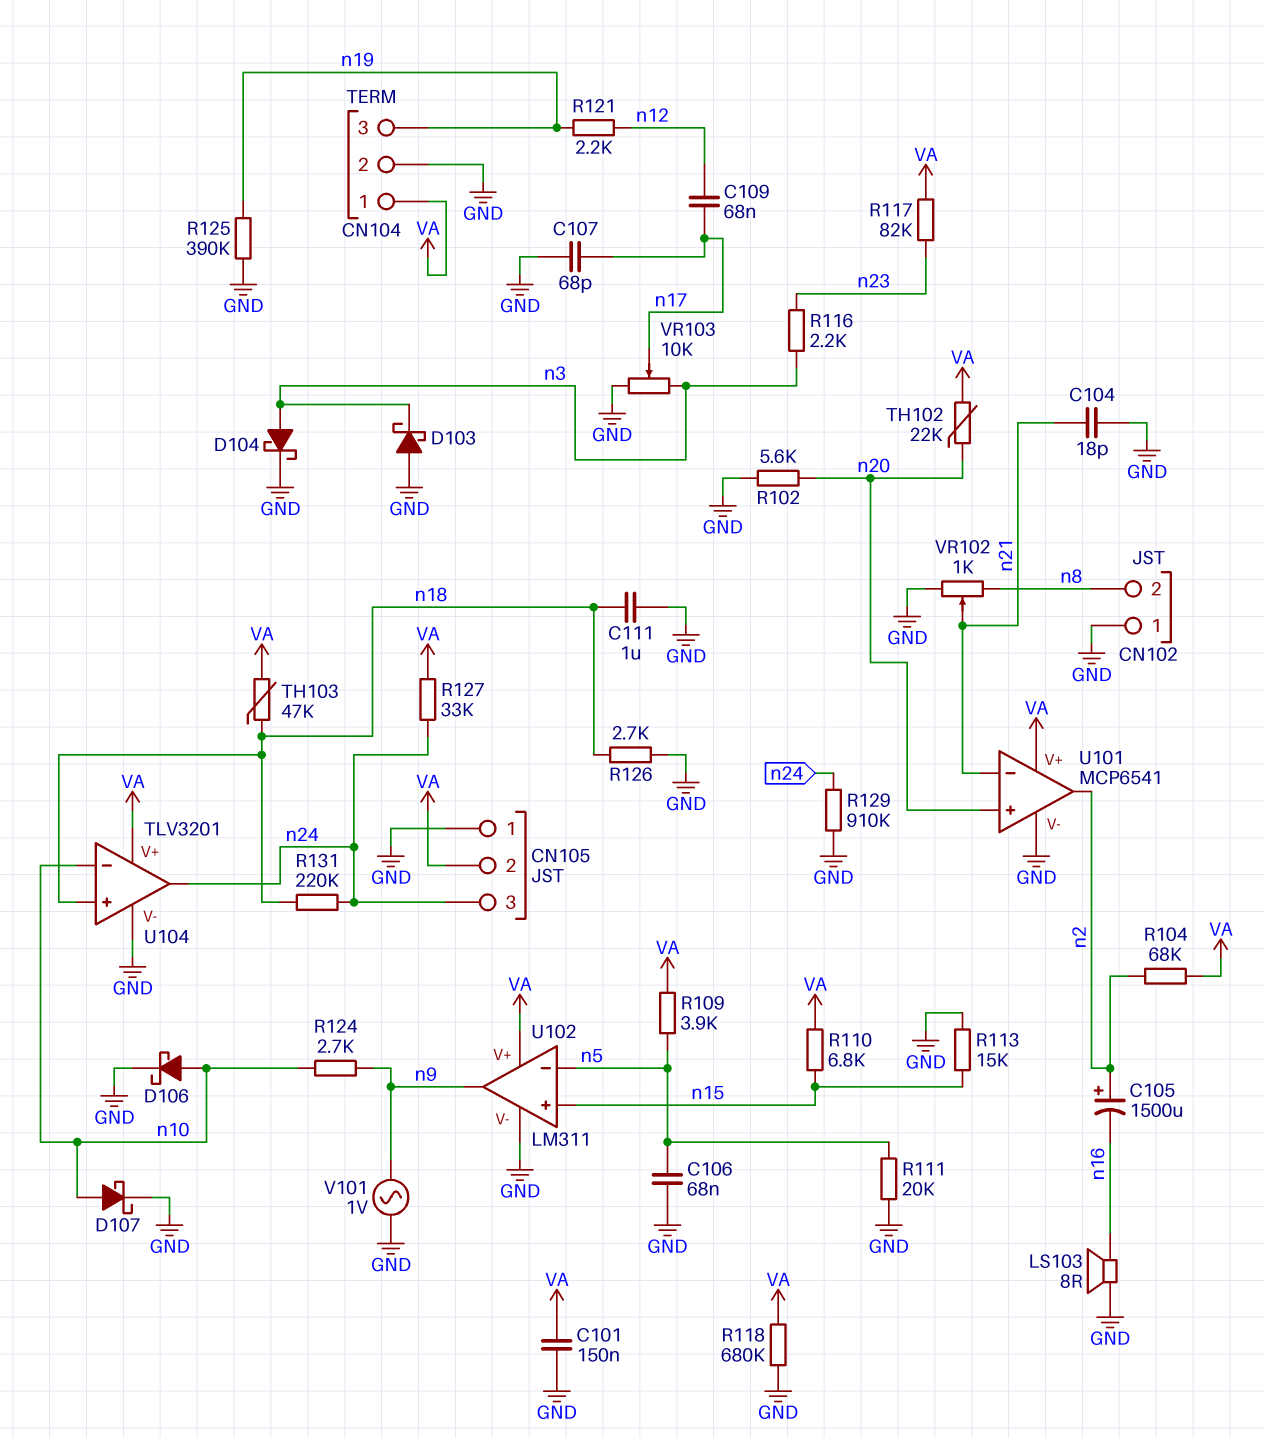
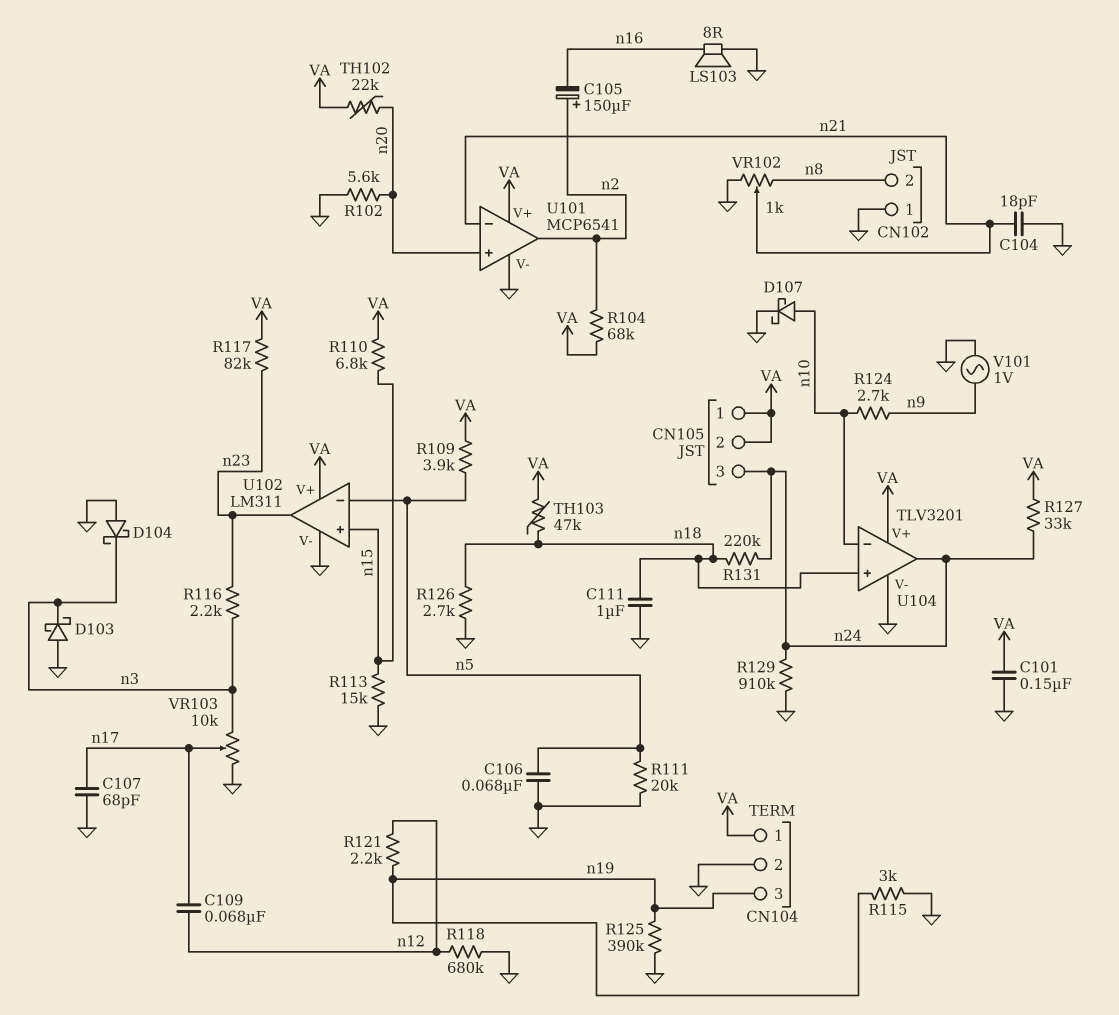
C105: 1500uF (plus n2, minus n16) -> 150uF (plus n2, minus n16)
CN105 pin 1: GND -> VA
D104: schottky (A n3, K GND) -> schottky (A GND, K n3)
D106: schottky (A n10, K GND) -> none
R115: none -> 3k (GND, n19)
R118: 680k (GND, VA) -> 680k (GND, n12)
U102 pin out: n9 -> n23

